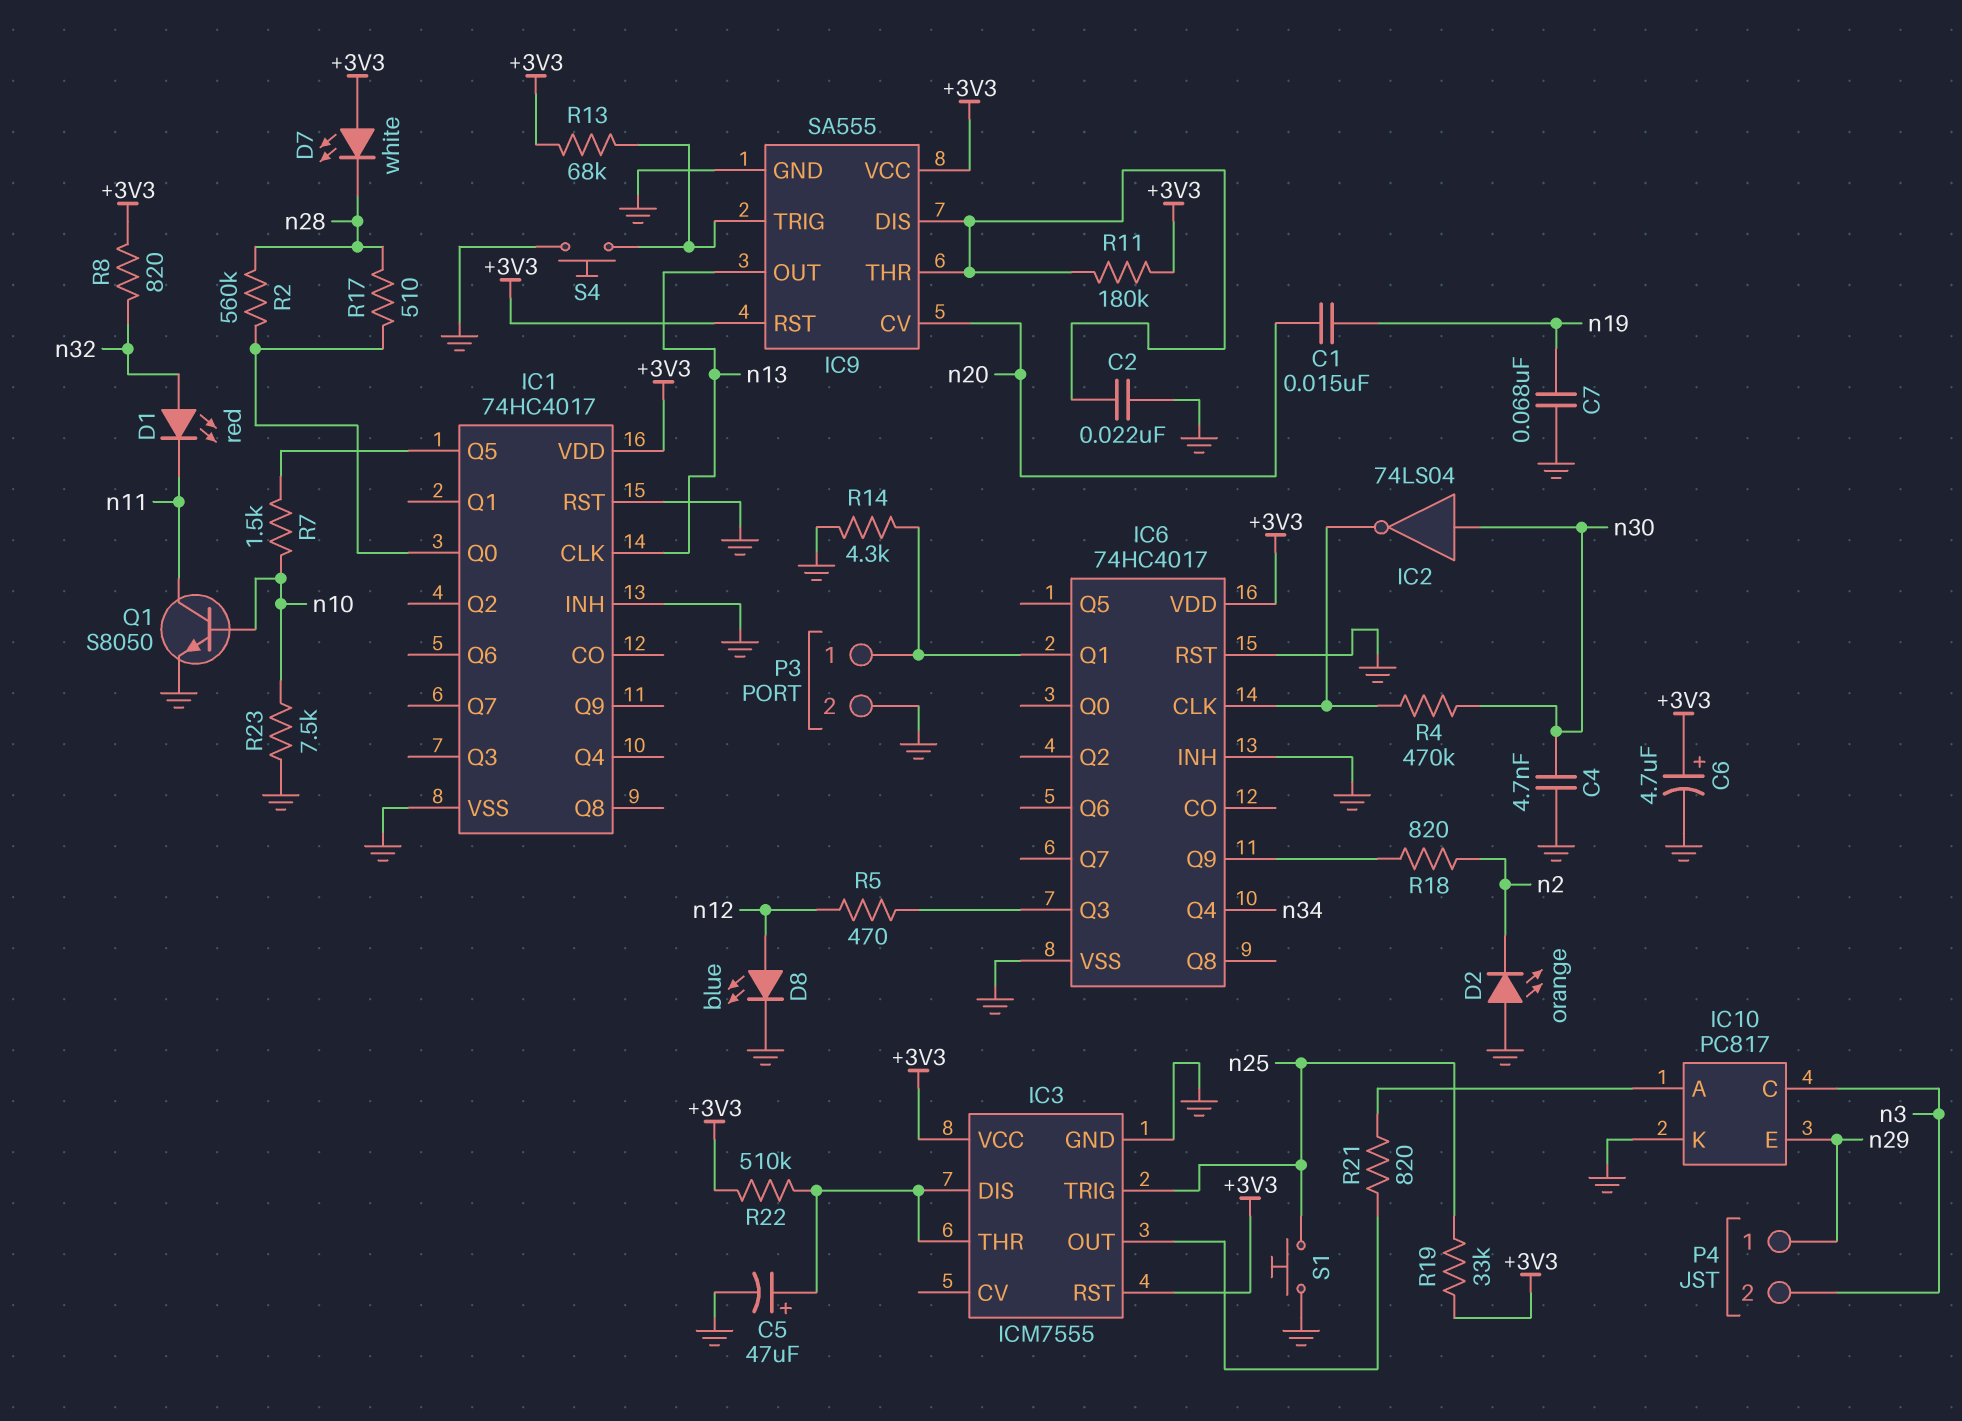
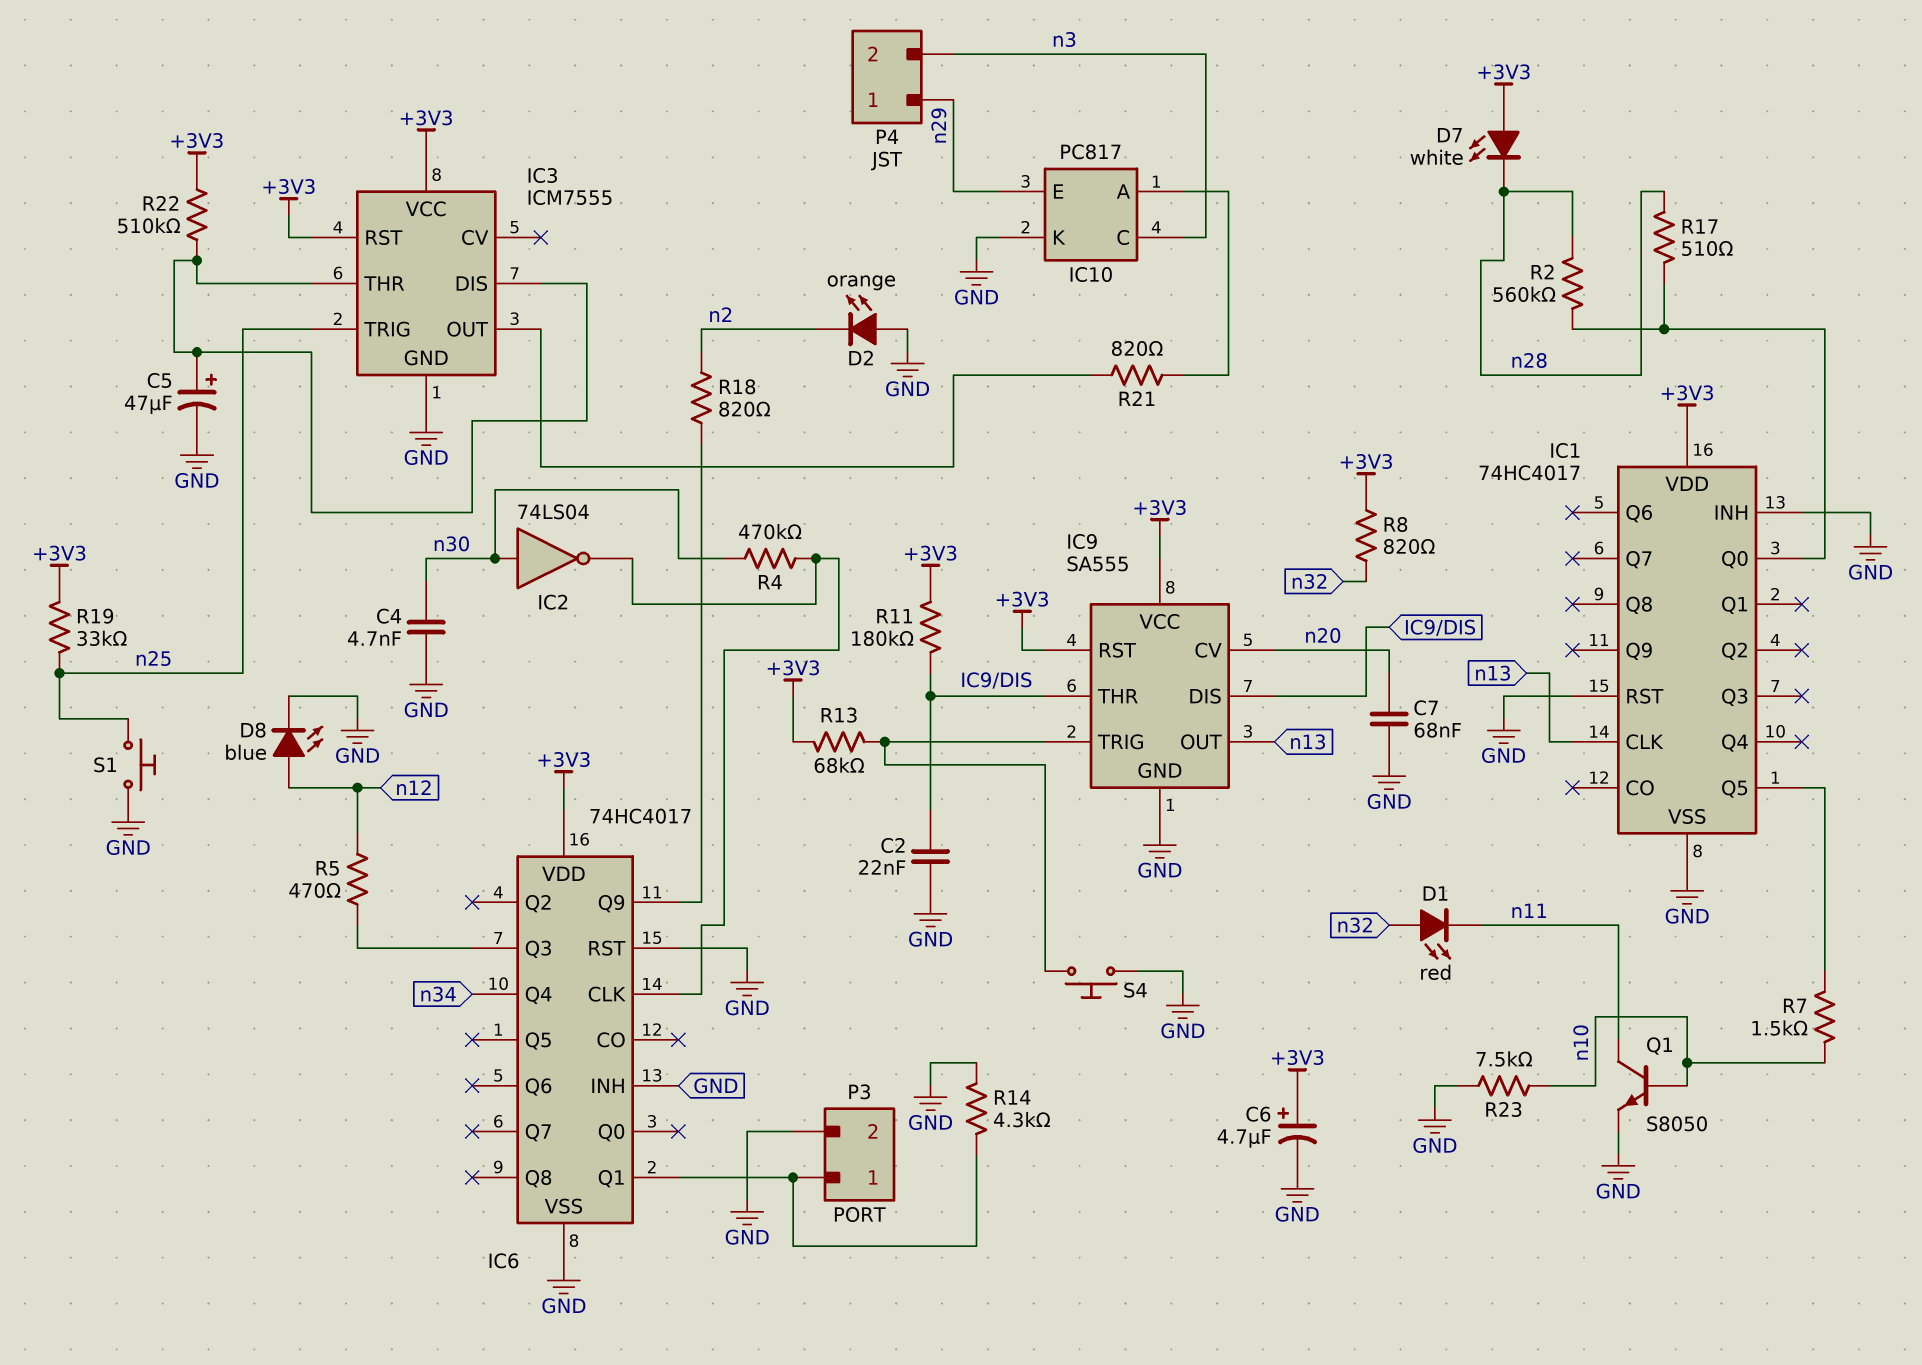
C1: 15nF (n19, n20) -> none
C7: 68nF (GND, n19) -> 68nF (GND, n20)

